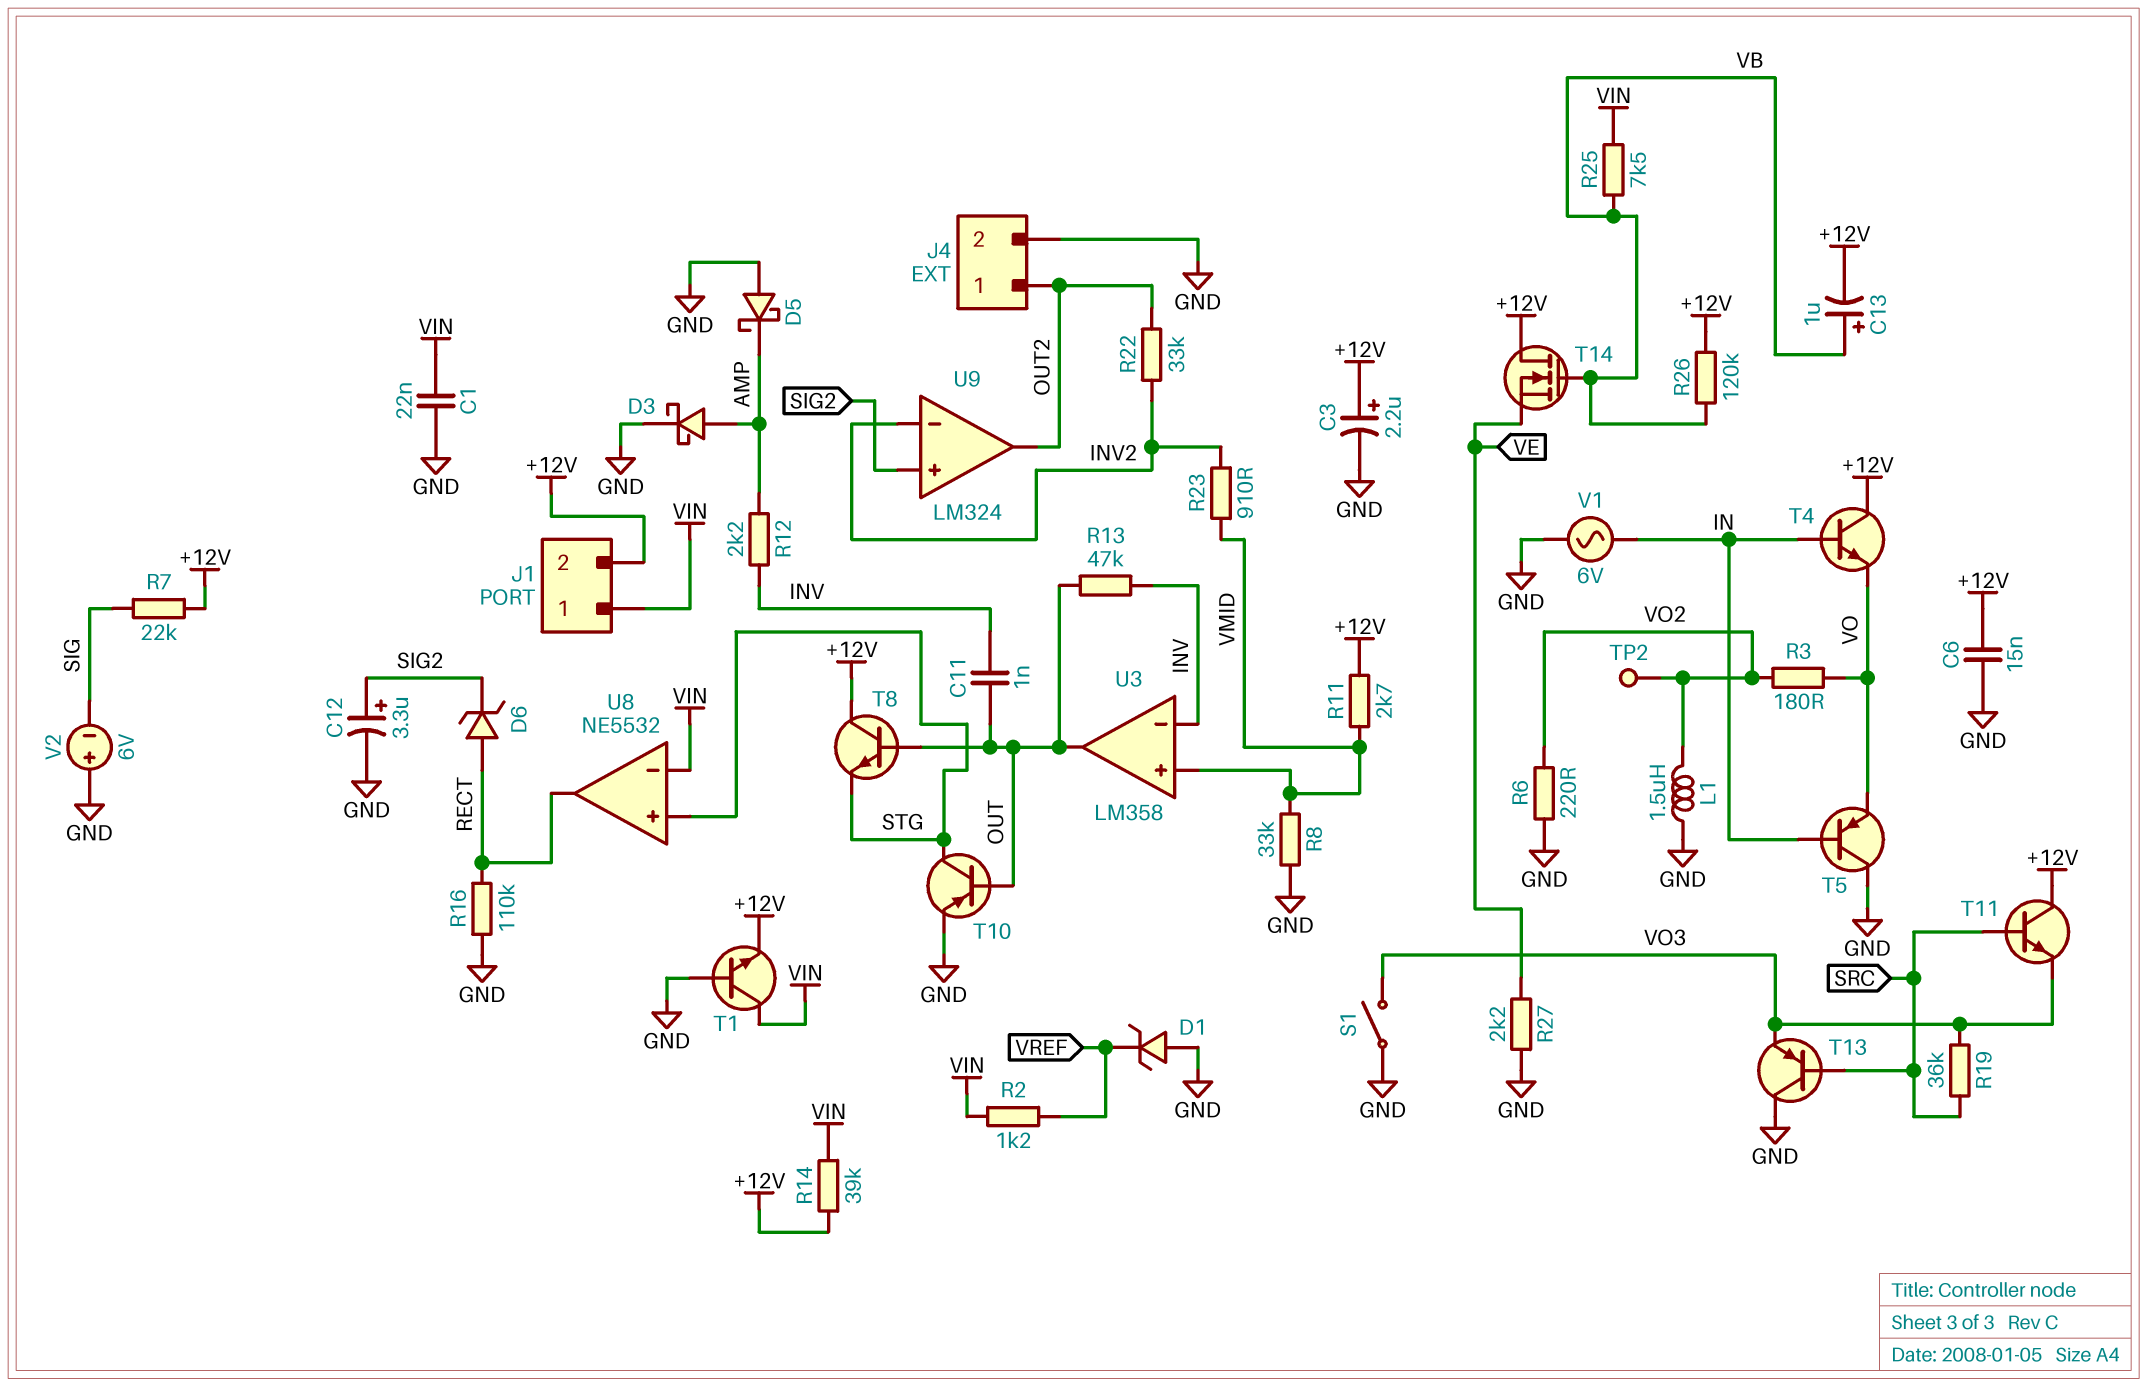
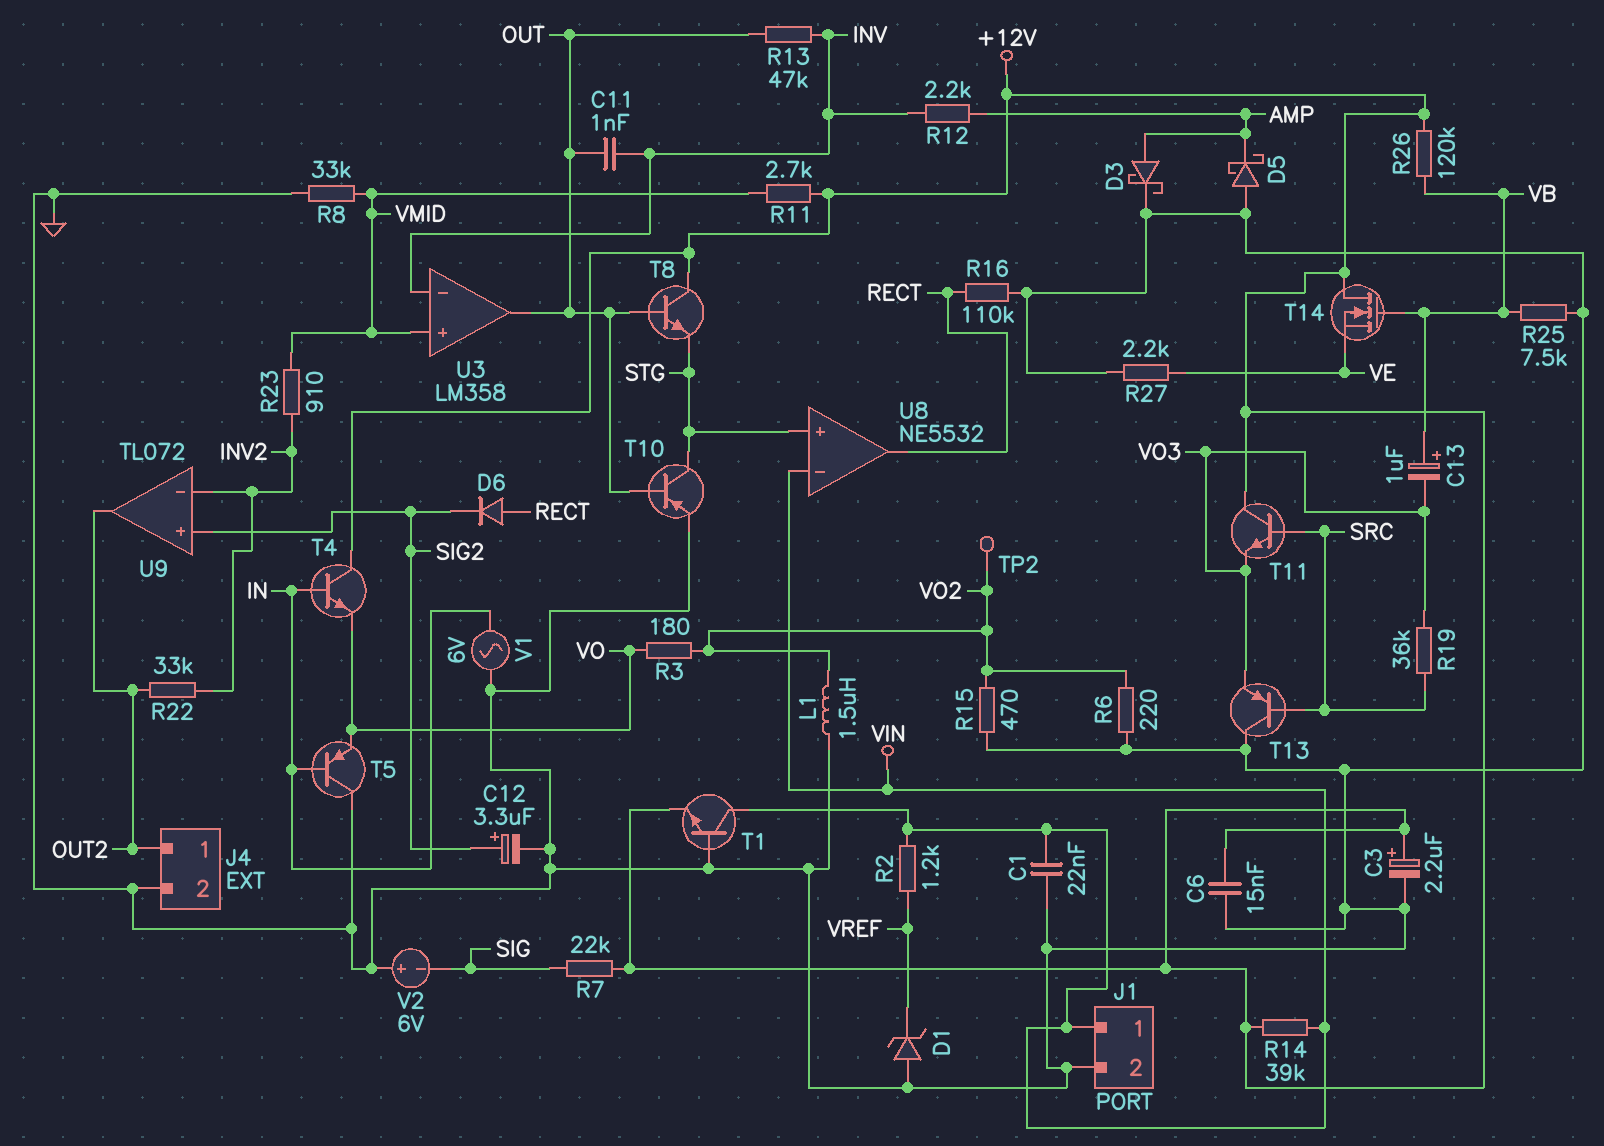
C13: 1uF (plus VB, minus +12V) -> 1uF (plus VB, minus VO3)
D6: zener (A RECT, K SIG2) -> diode (A RECT, K SIG2)
J1 pin 2: +12V -> GND
R15: none -> 470 (GND, VO2)
R25: 7.5k (VB, VIN) -> 7.5k (GND, VB)
S1: switch (GND, VO3) -> none
U9: LM324 -> TL072

